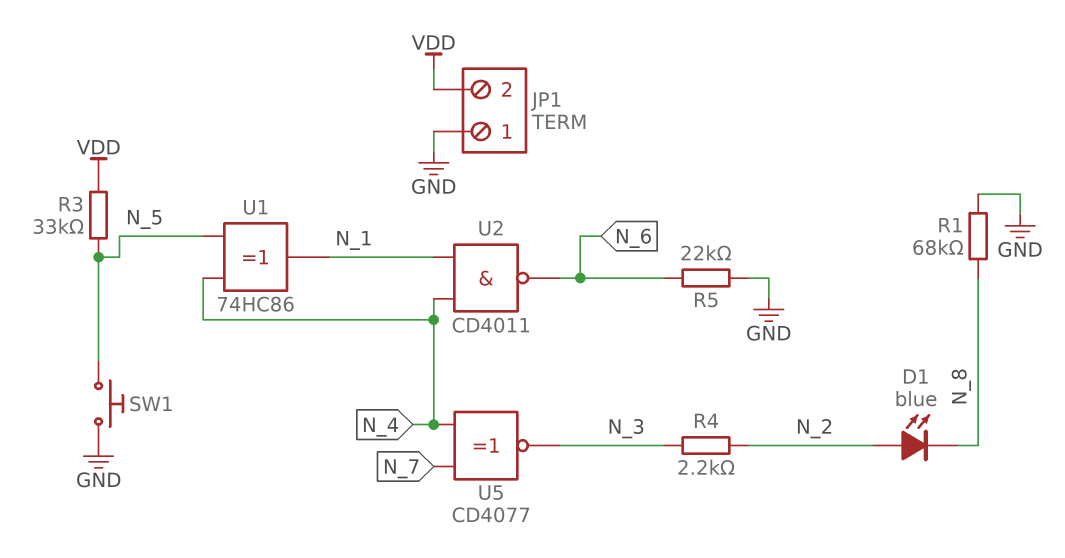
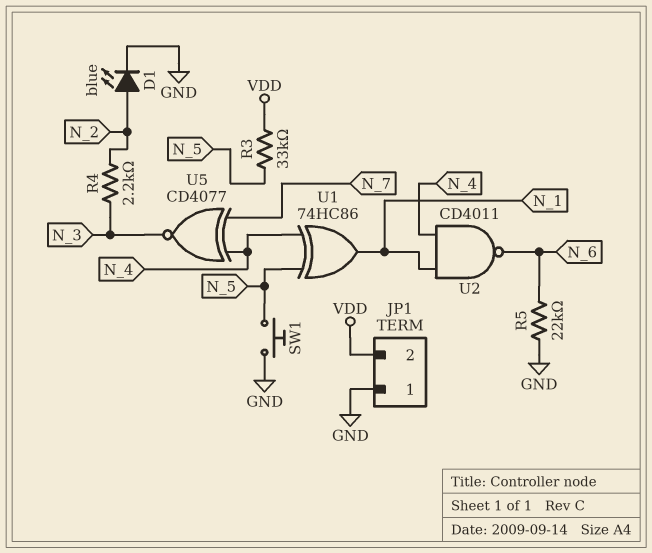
D1: LED blue (A N_2, K N_8) -> LED blue (A N_2, K GND)
R1: 68k (GND, N_8) -> none

